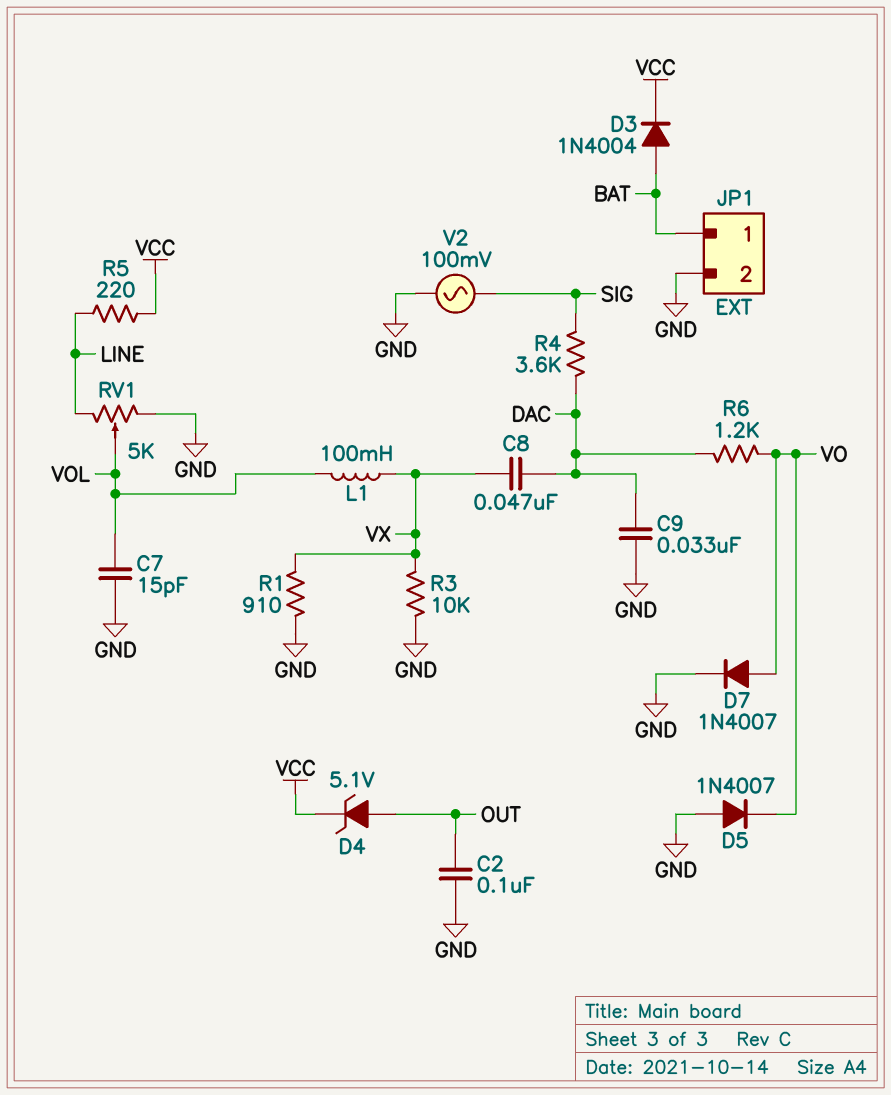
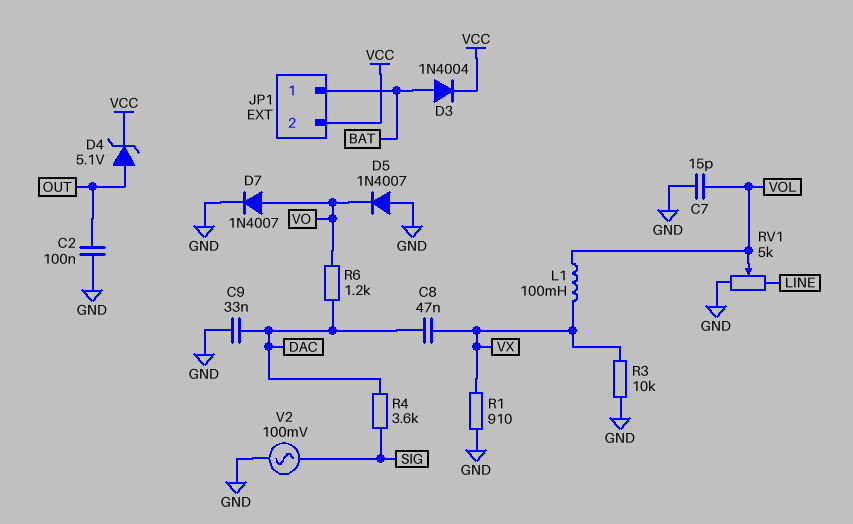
JP1 pin 2: GND -> VCC
R5: 220 (LINE, VCC) -> none

